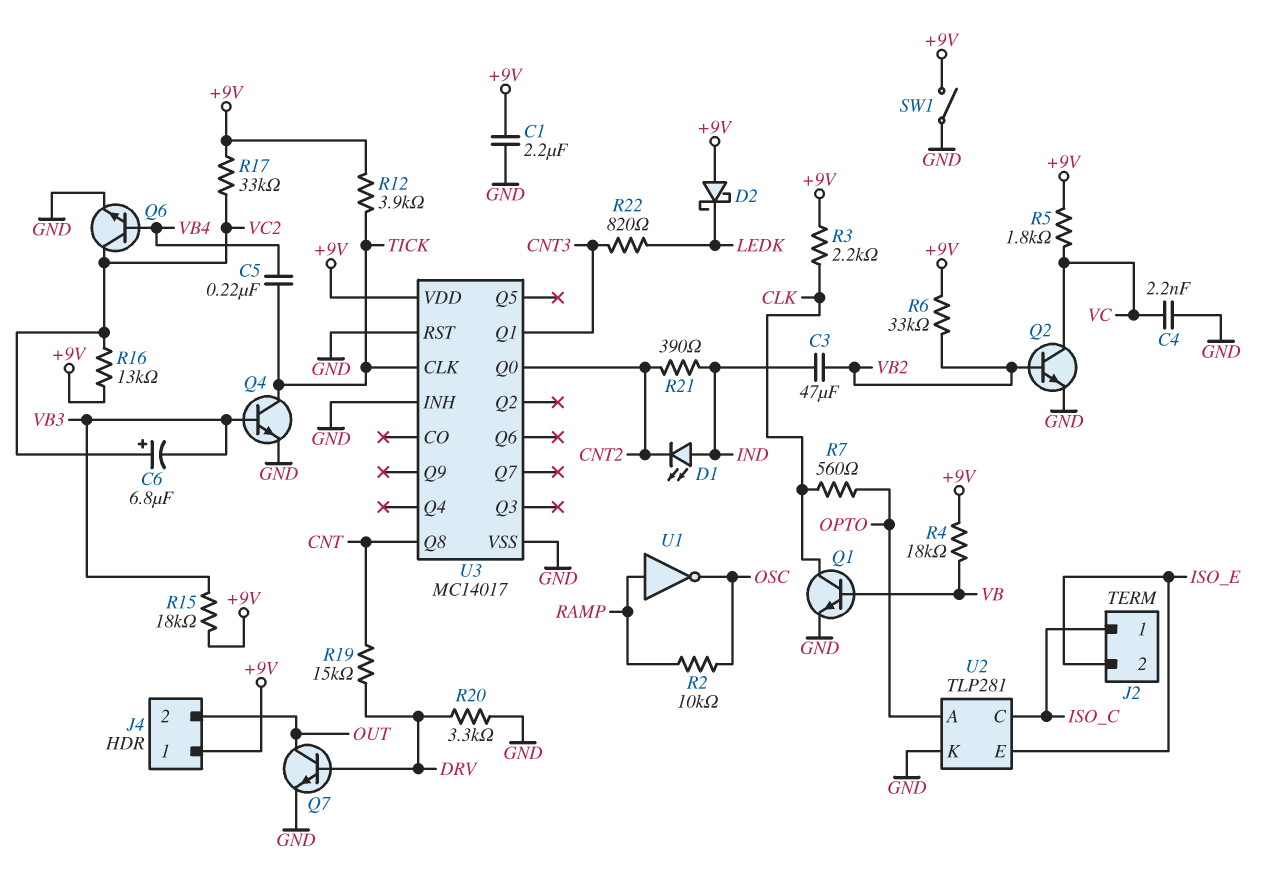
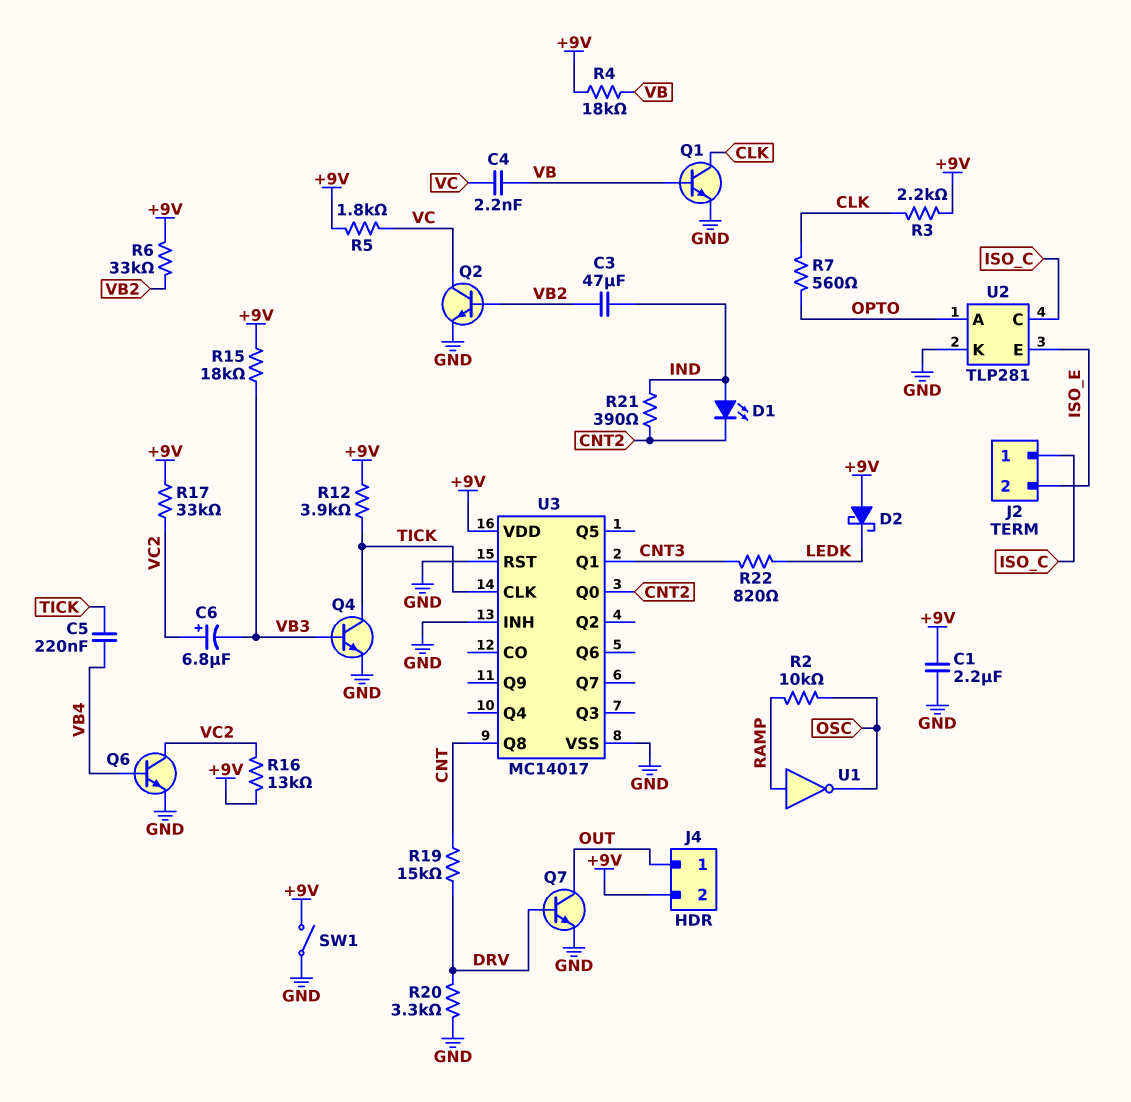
C4: 2.2nF (GND, VC) -> 2.2nF (VB, VC)
J4 pin 1: +9V -> OUT
J4 pin 2: OUT -> +9V

